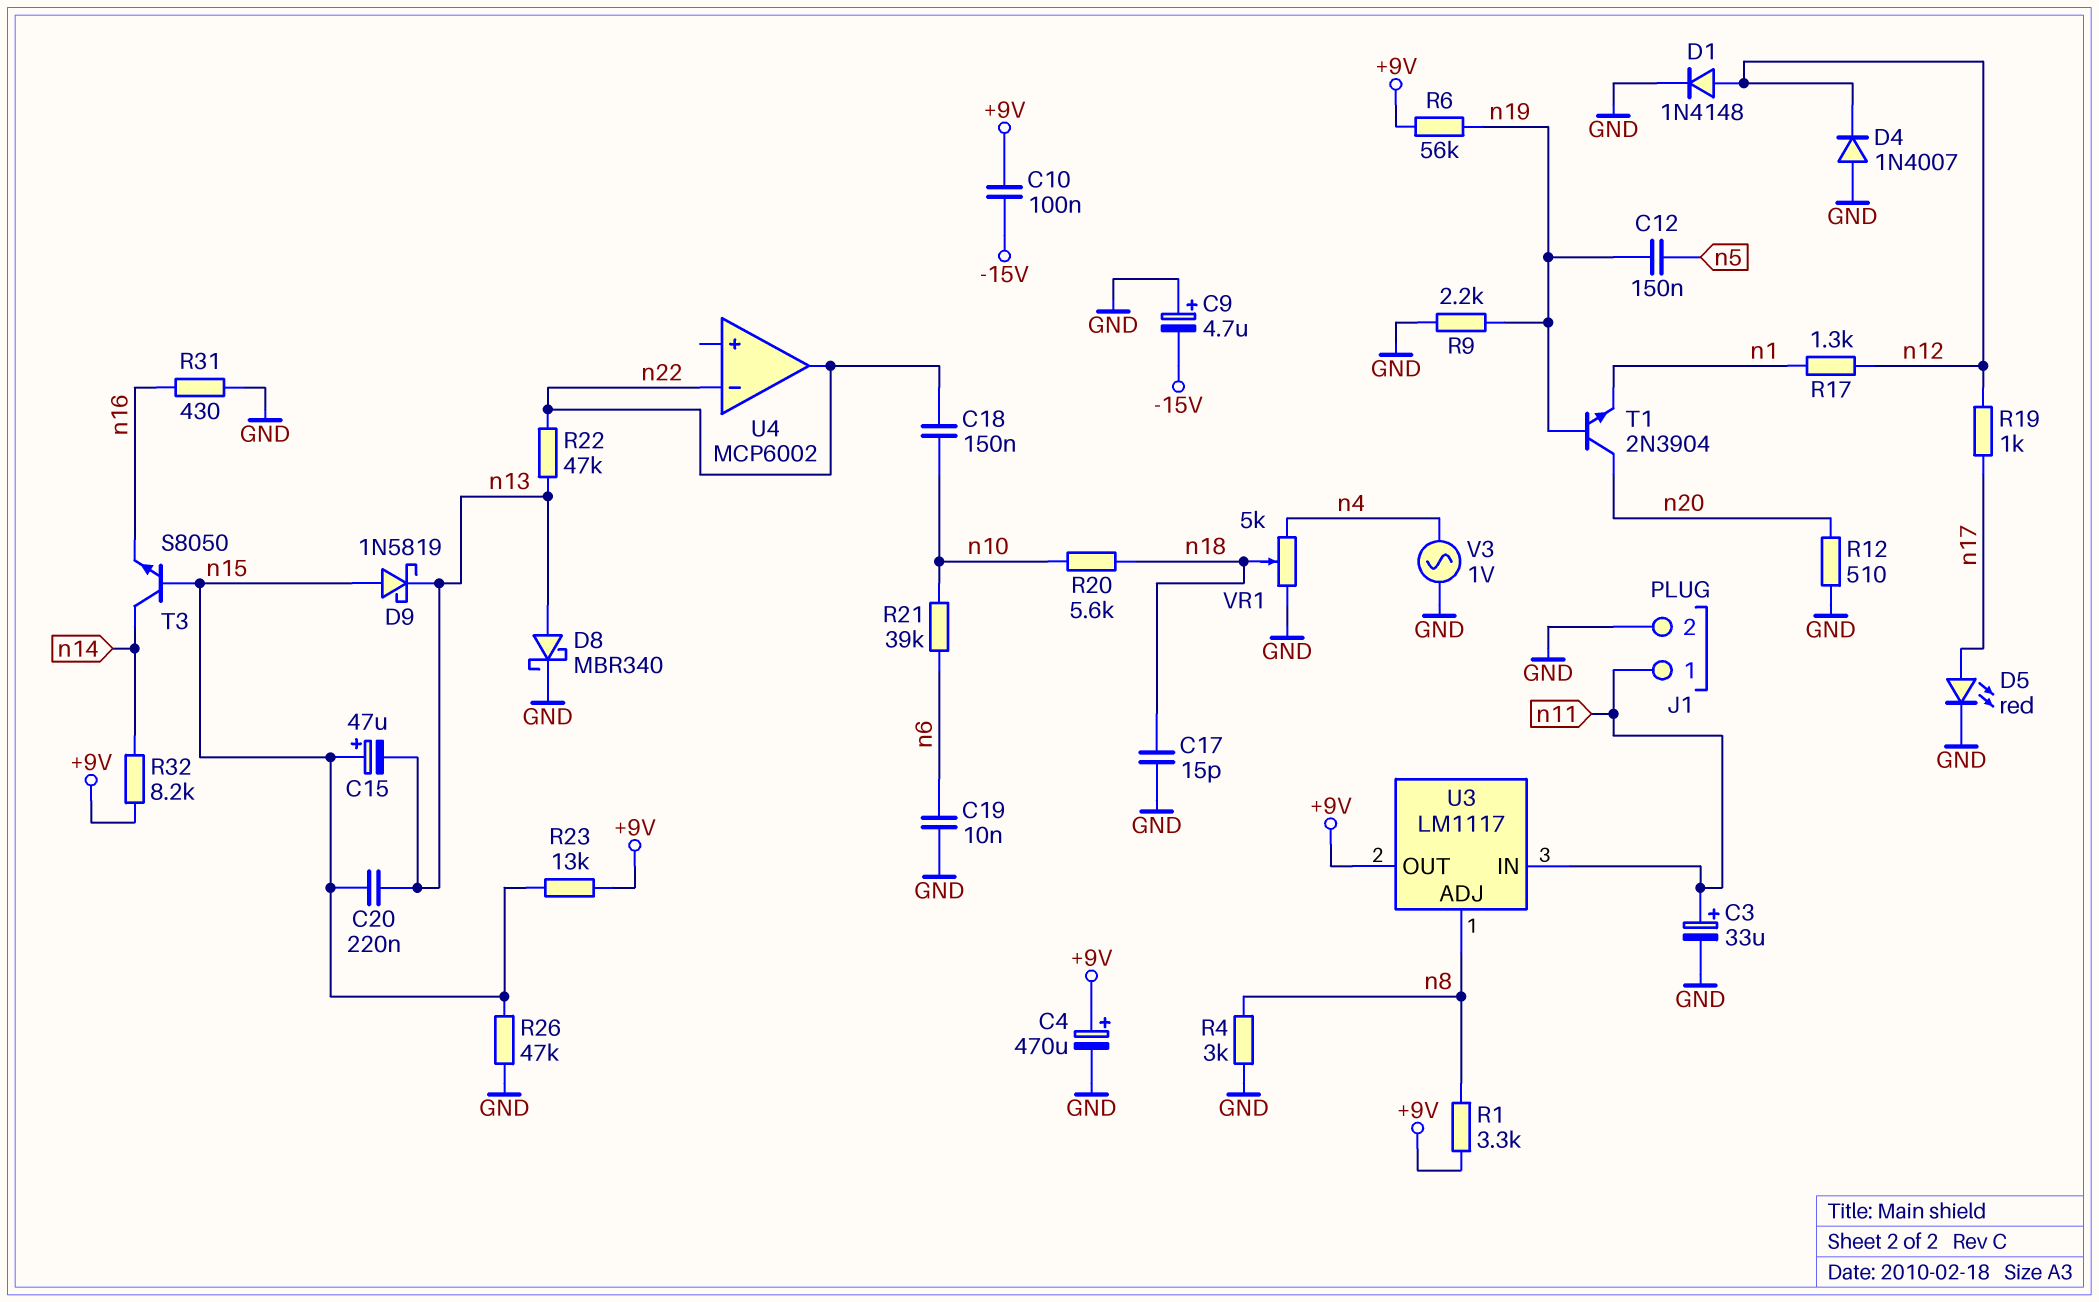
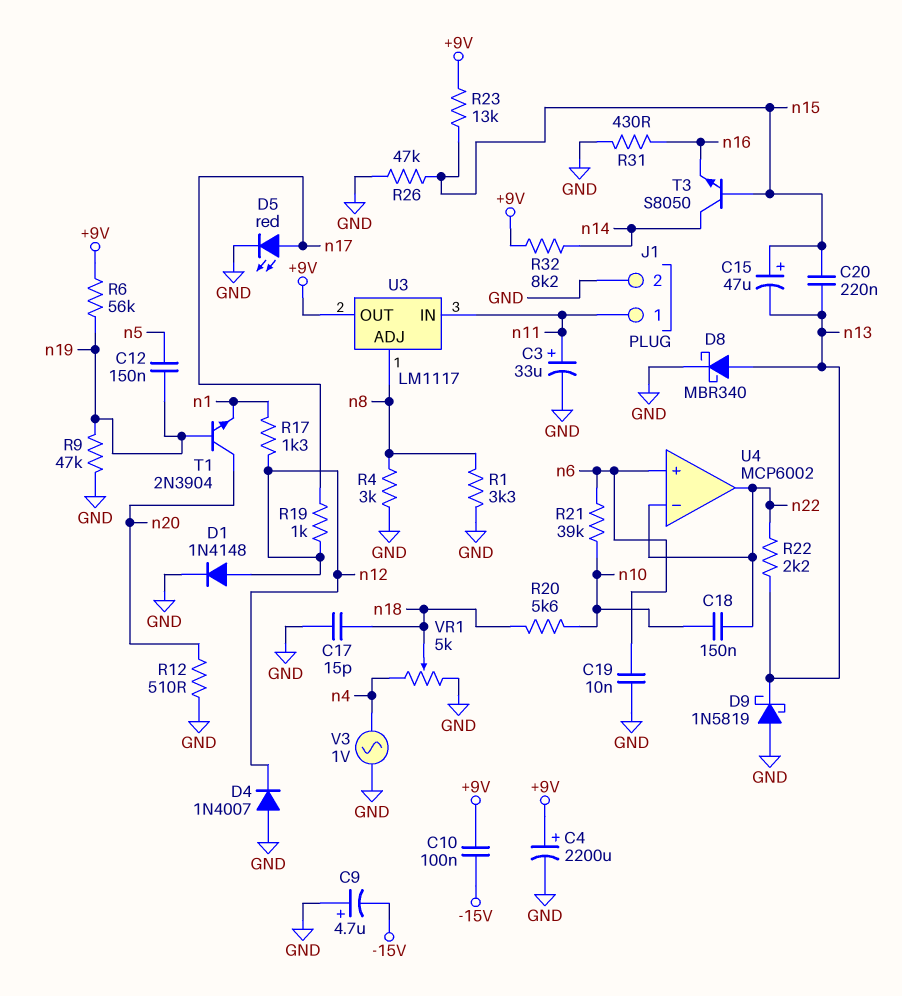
C4: 470uF (plus +9V, minus GND) -> 2200uF (plus +9V, minus GND)
D9: schottky 1N5819 (A n15, K n13) -> schottky 1N5819 (A GND, K n13)
R1: 3.3k (+9V, n8) -> 3.3k (GND, n8)
R9: 2.2k (GND, n19) -> 47k (GND, n19)
R22: 47k (n13, n22) -> 2.2k (n13, n22)
U4 pin in+: none -> n6

